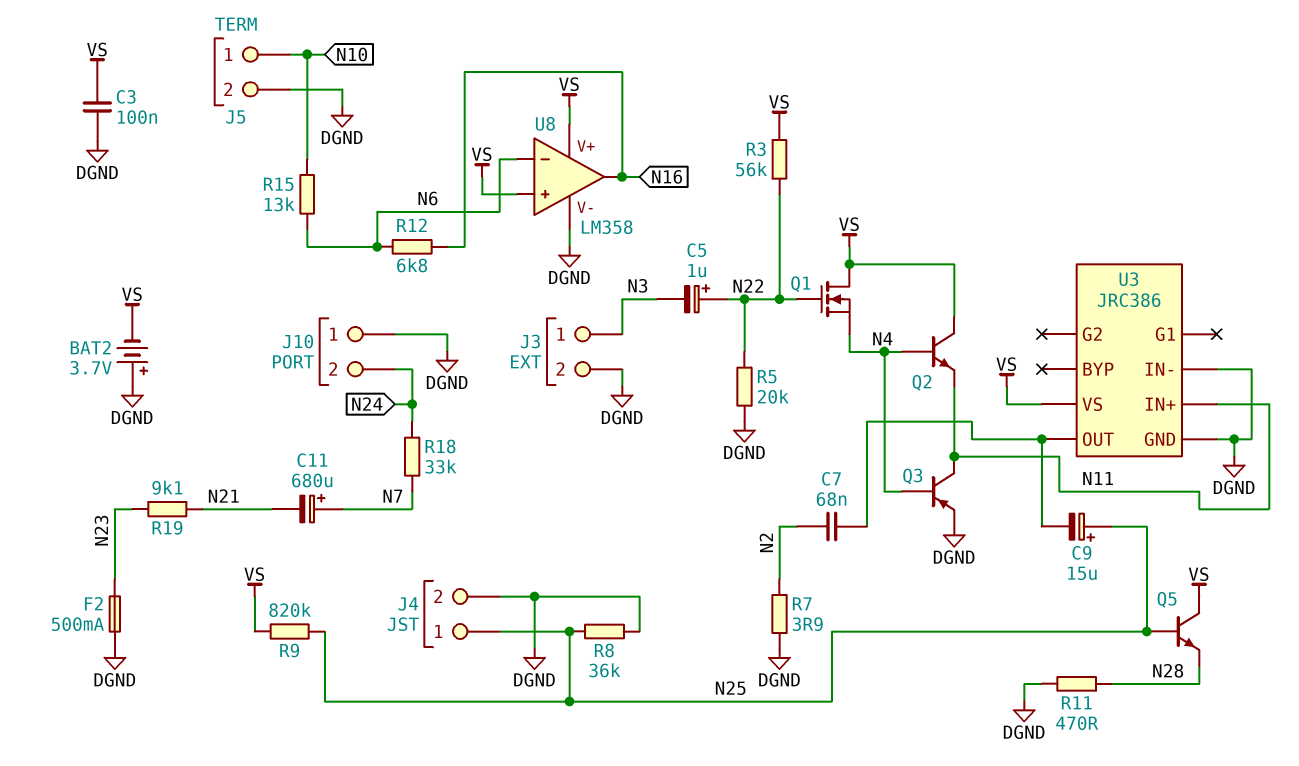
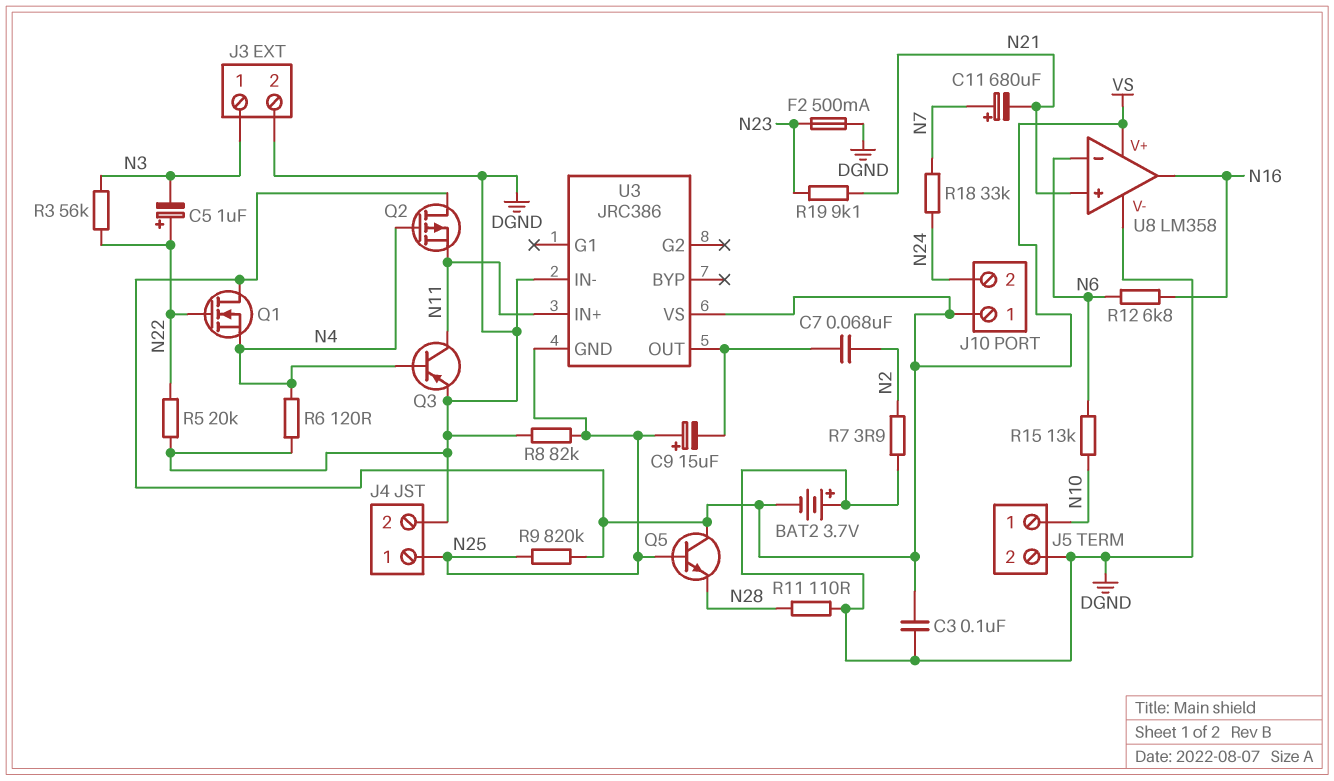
J10 pin 1: DGND -> VS
Q2: NPN (B N4, C VS, E N11) -> PMOS (G N4, D VS, S N11)
R3: 56k (N22, VS) -> 56k (N3, N22)
R6: none -> 120 (DGND, N4)
R8: 36k (DGND, N25) -> 82k (DGND, N25)
R11: 470 (DGND, N28) -> 110 (DGND, N28)
U3 pin GND: DGND -> N25
U8 pin in+: VS -> N21

